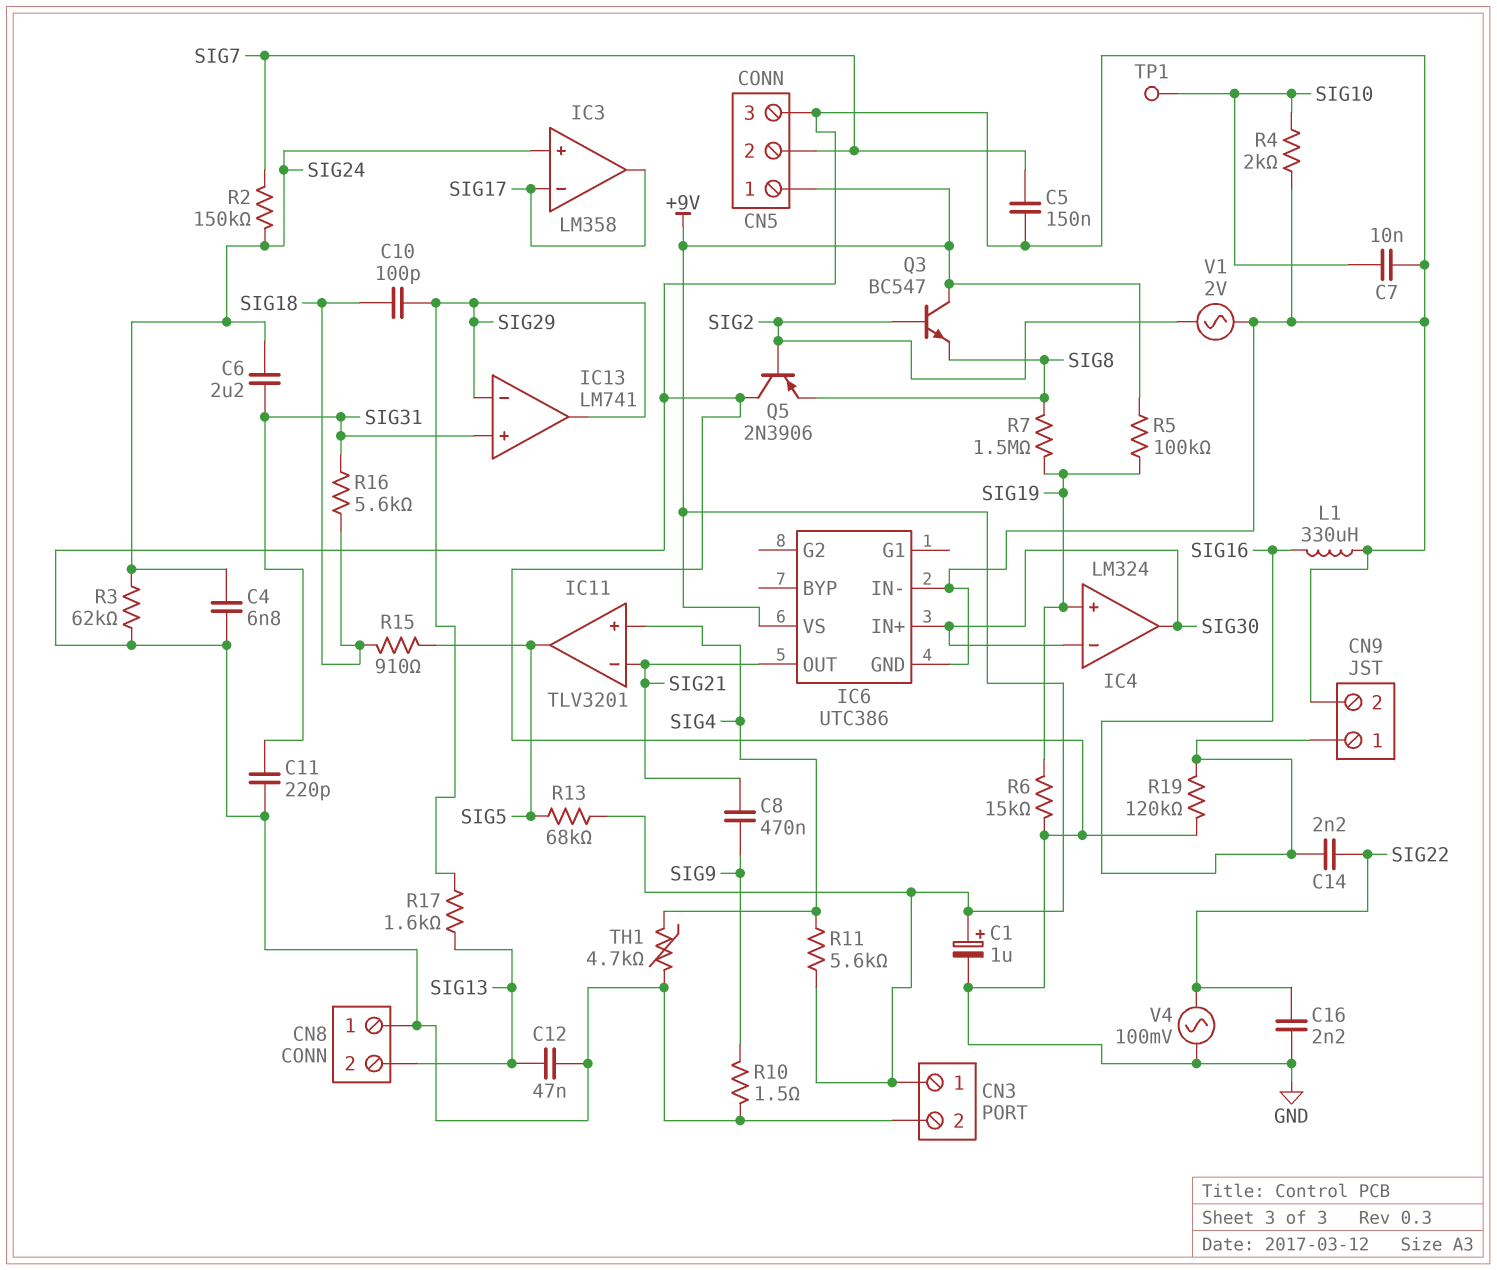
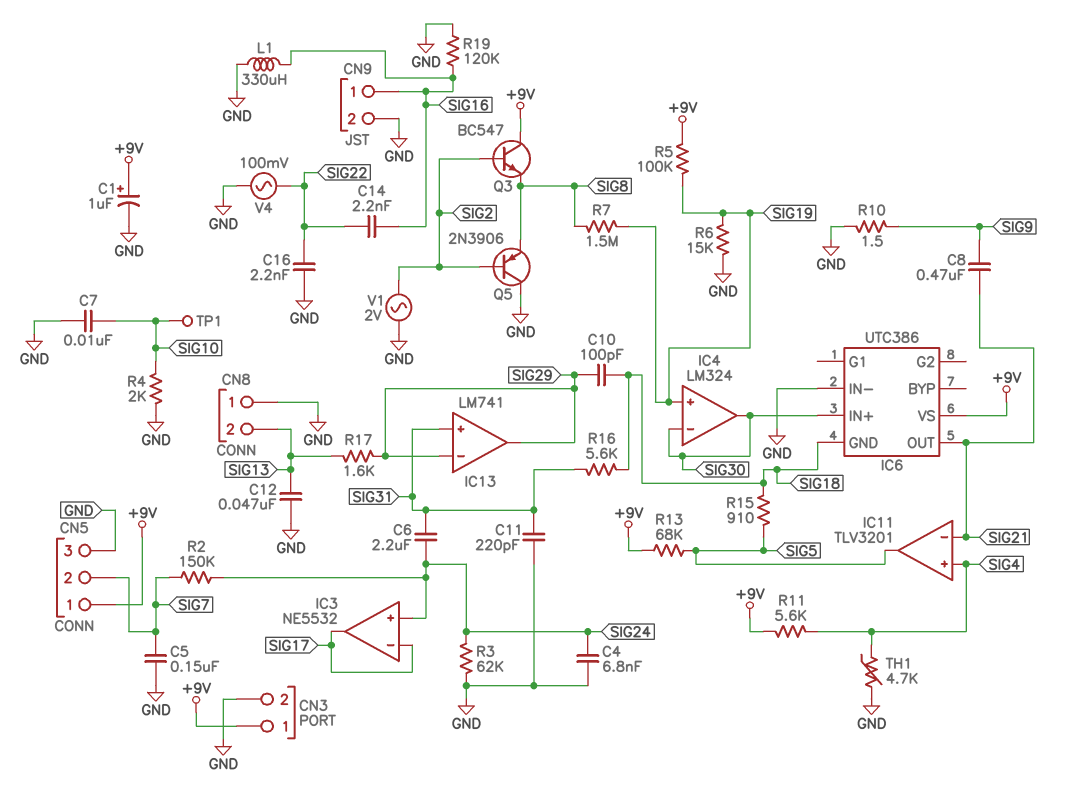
IC3: LM358 -> NE5532
IC6 pin GND: GND -> SIG18

